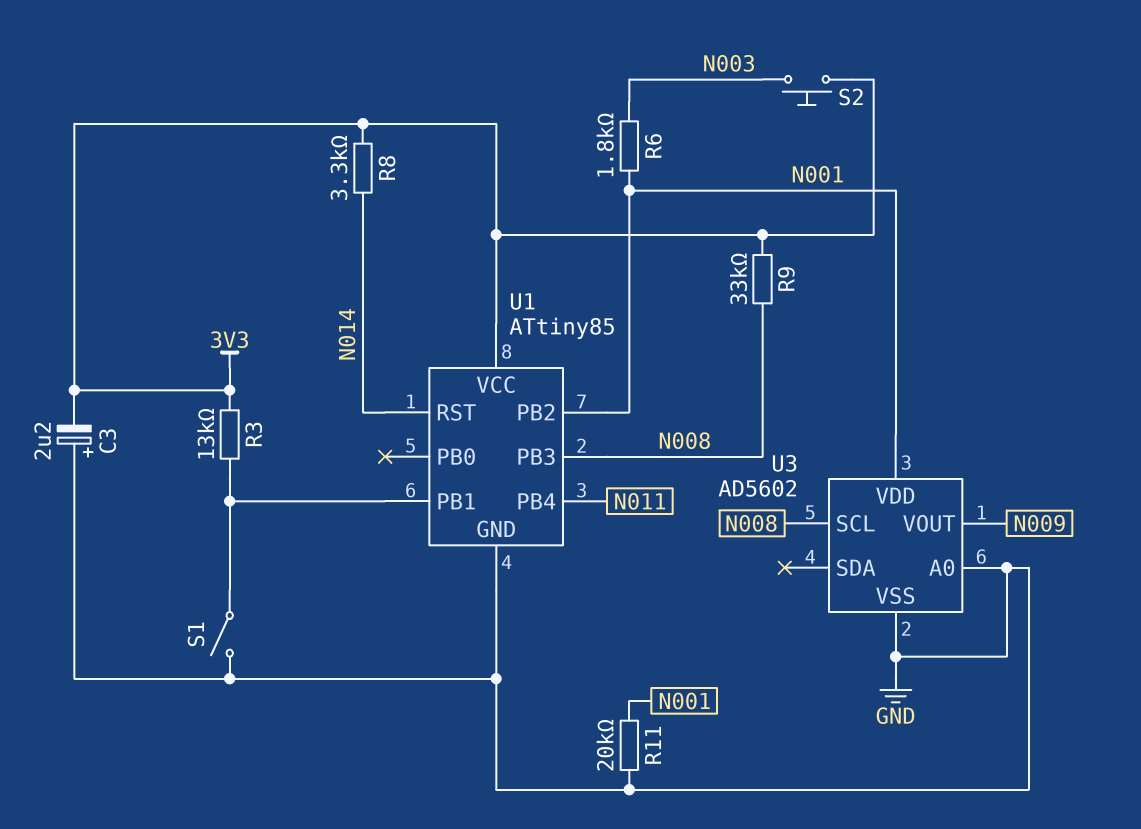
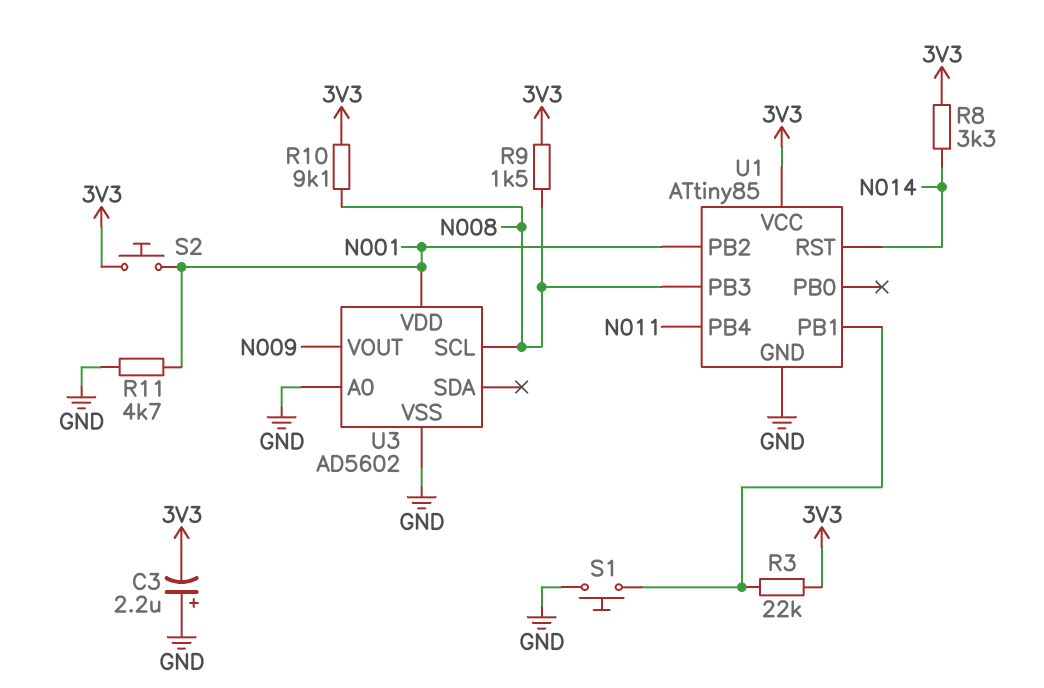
R3: 13k (3V3, U1/PB1) -> 22k (3V3, U1/PB1)
R6: 1.8k (N001, N003) -> none
R9: 33k (3V3, N008) -> 1.5k (3V3, N008)
R10: none -> 9.1k (3V3, N008)
R11: 20k (GND, N001) -> 4.7k (GND, N001)
S1: switch (GND, U1/PB1) -> button (GND, U1/PB1)
S2: button (3V3, N003) -> button (3V3, N001)

